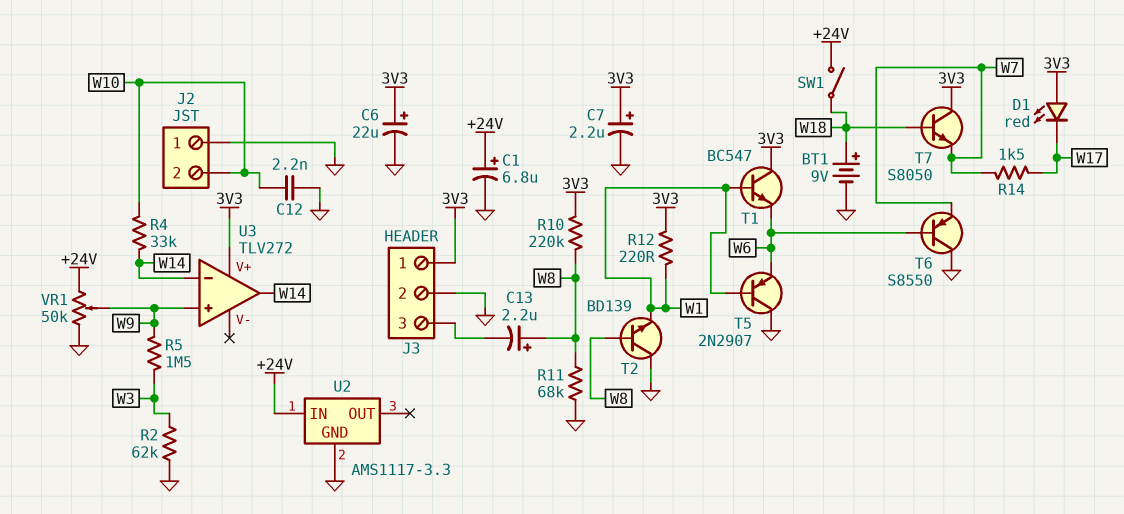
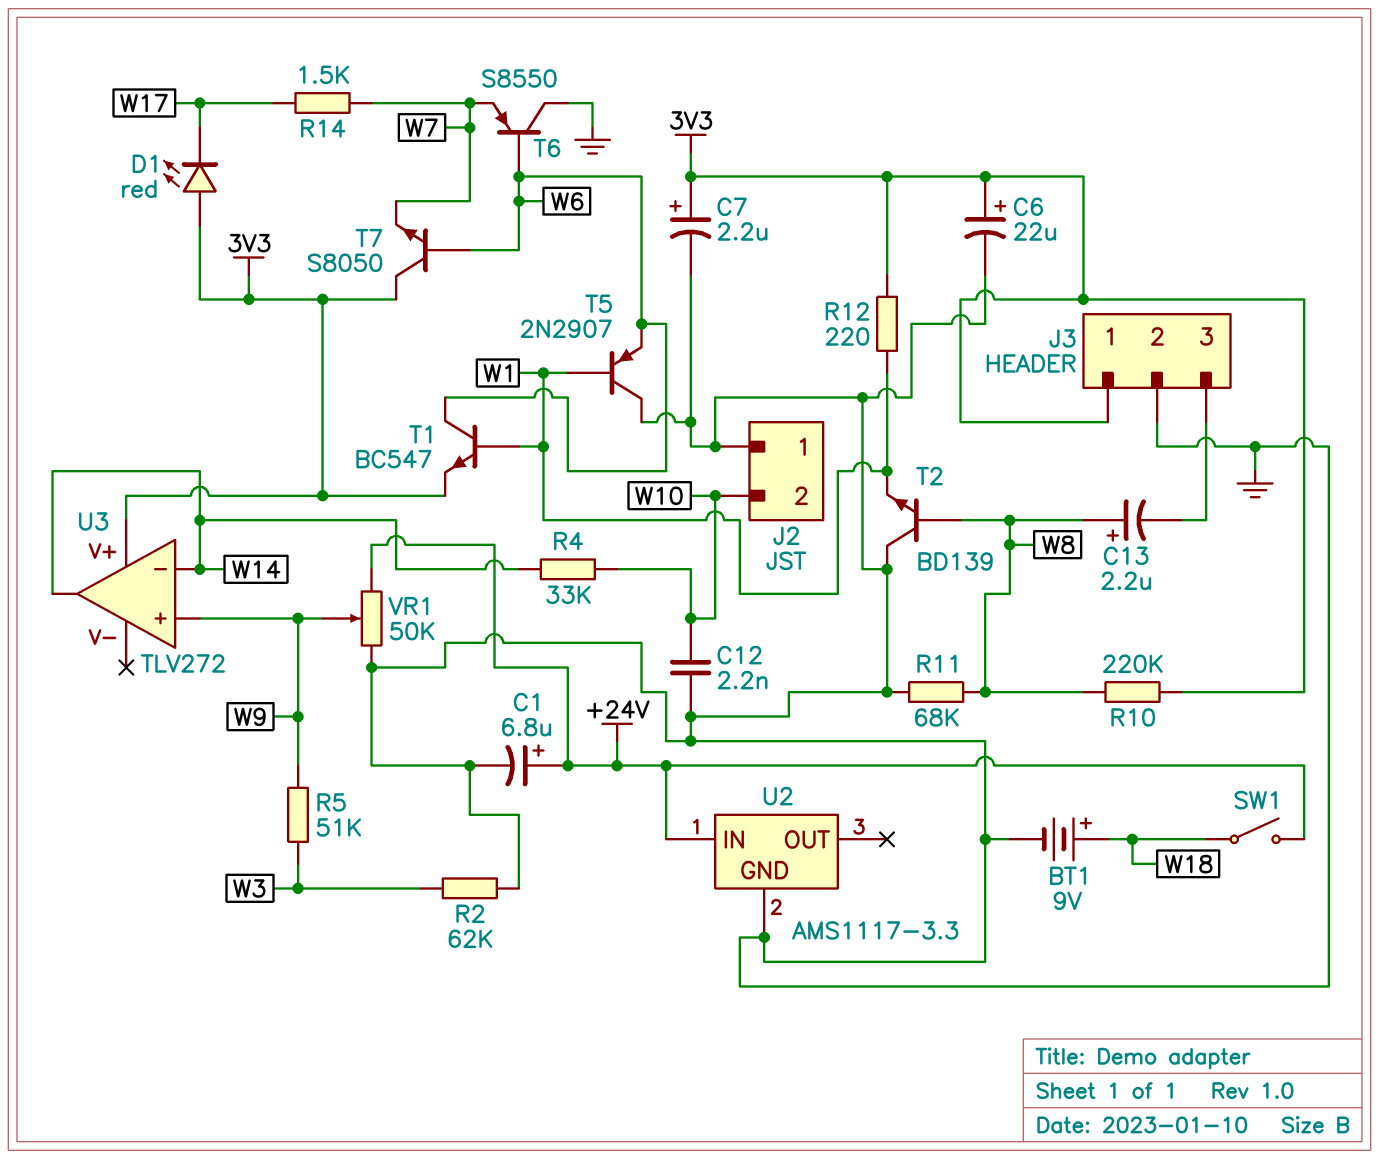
R5: 1.5M (W3, W9) -> 51k (W3, W9)
T1: NPN BC547 (B W1, C 3V3, E W6) -> NPN BC547 (B W1, C W6, E 3V3)
T7: NPN S8050 (B W18, C 3V3, E W7) -> NPN S8050 (B W6, C 3V3, E W7)

